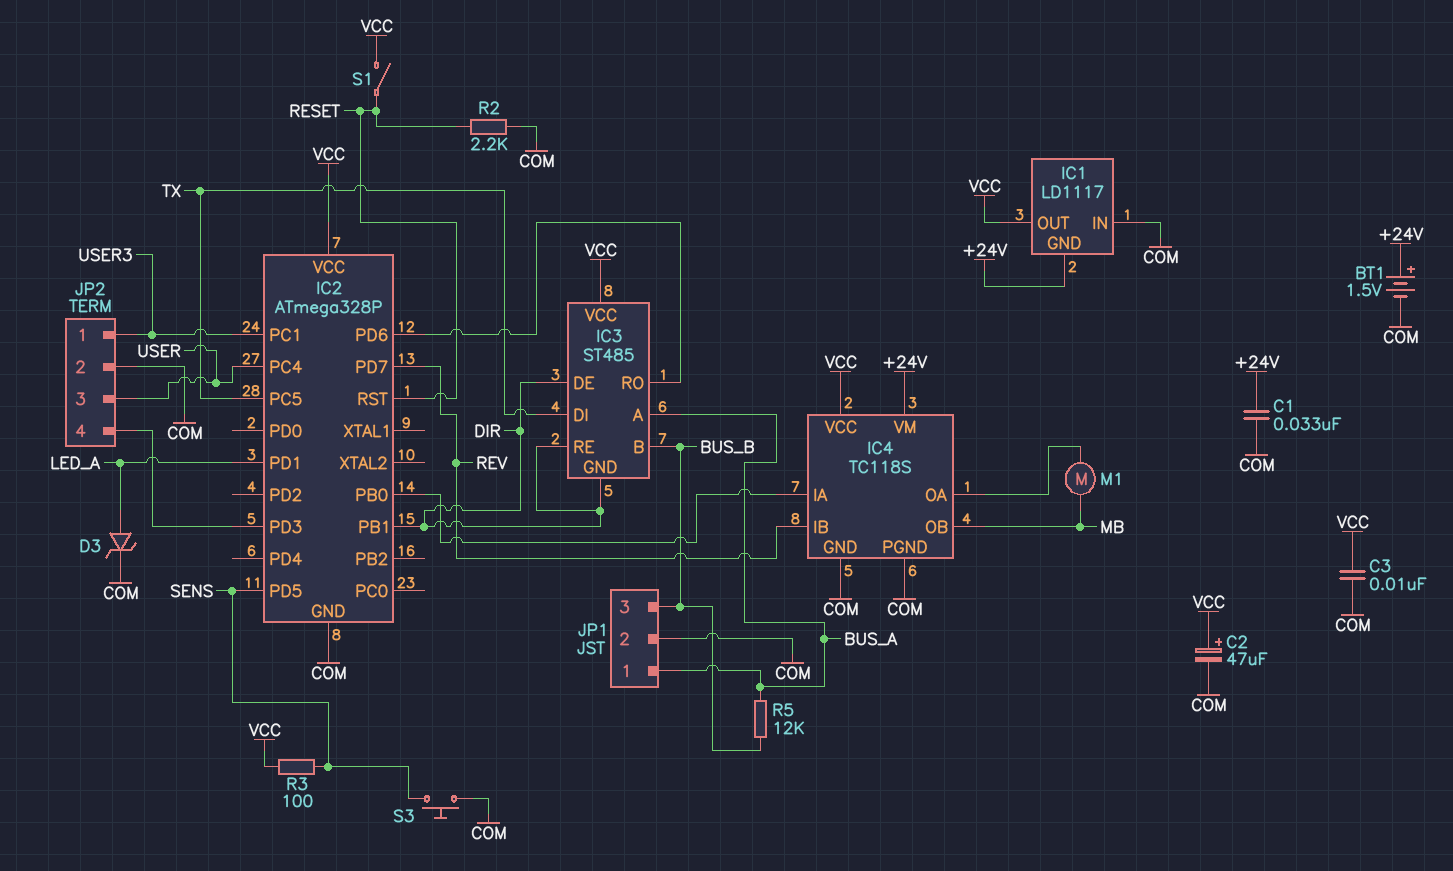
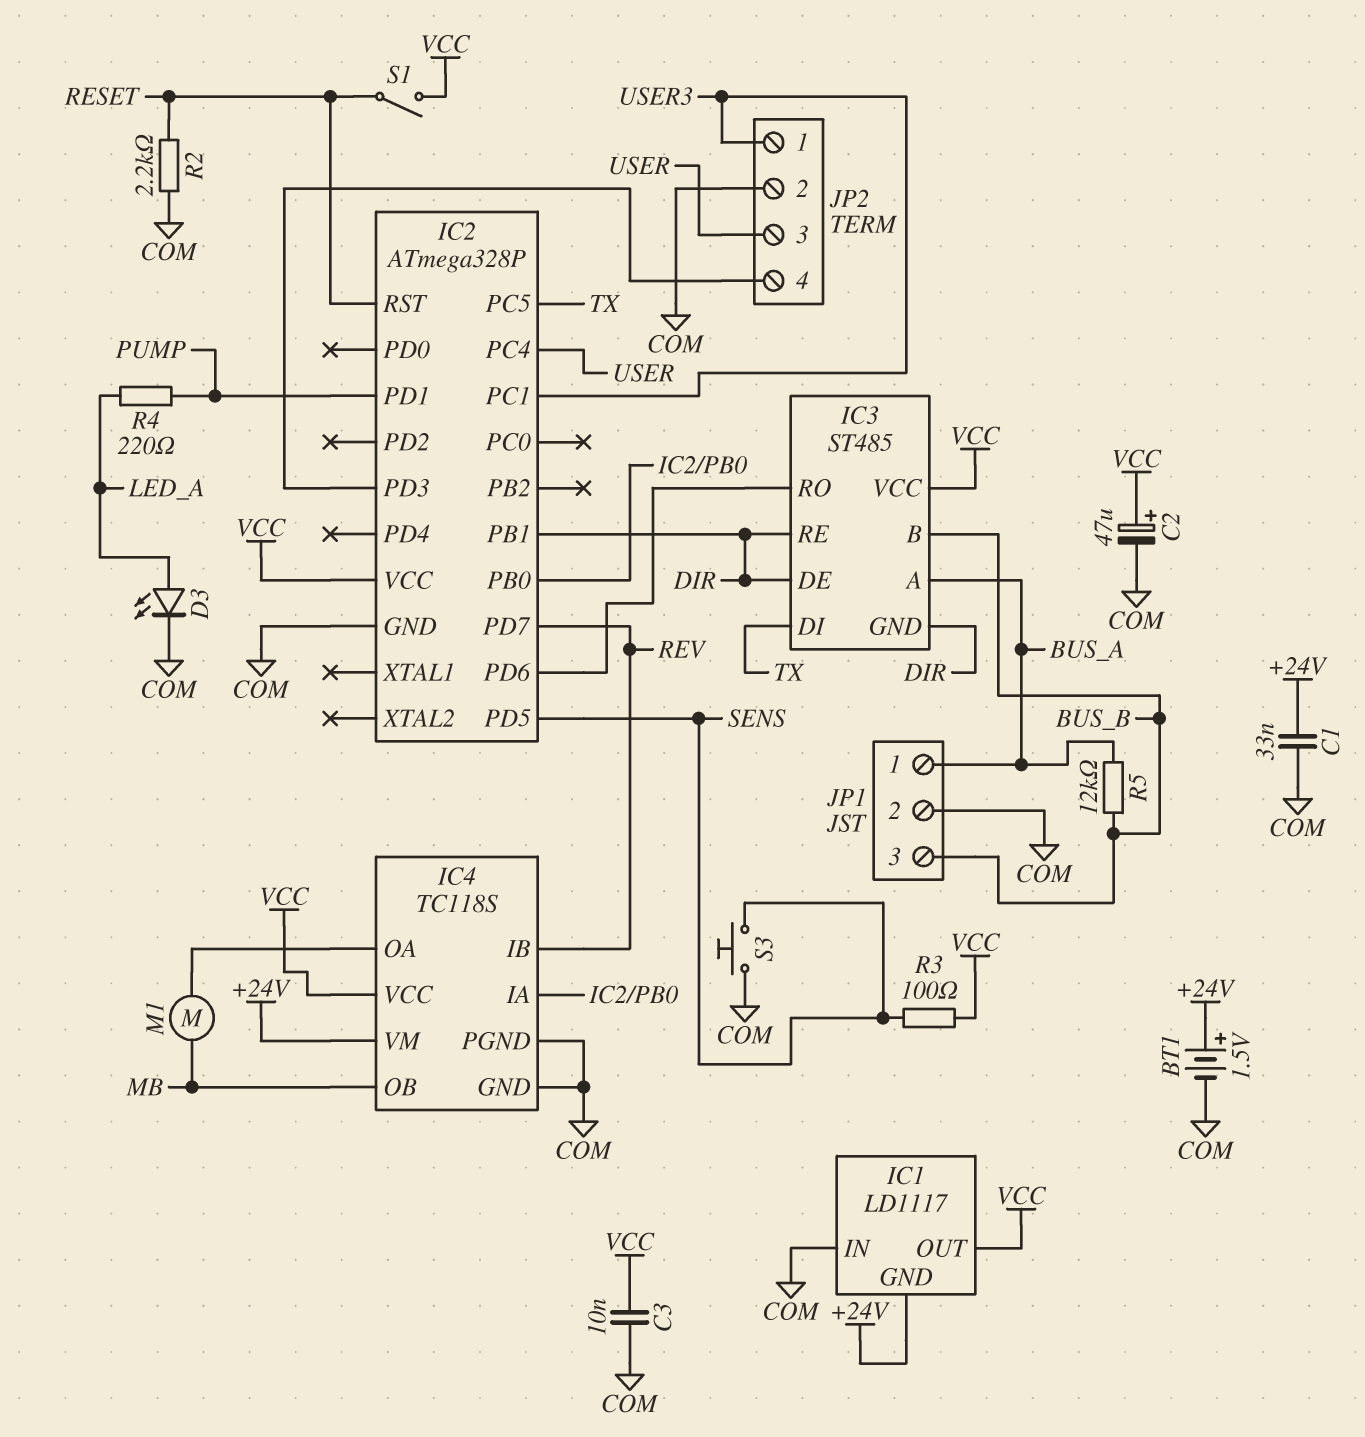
D3: zener (A LED_A, K COM) -> LED (A LED_A, K COM)
IC2 pin PD1: LED_A -> PUMP
R4: none -> 220 (LED_A, PUMP)

